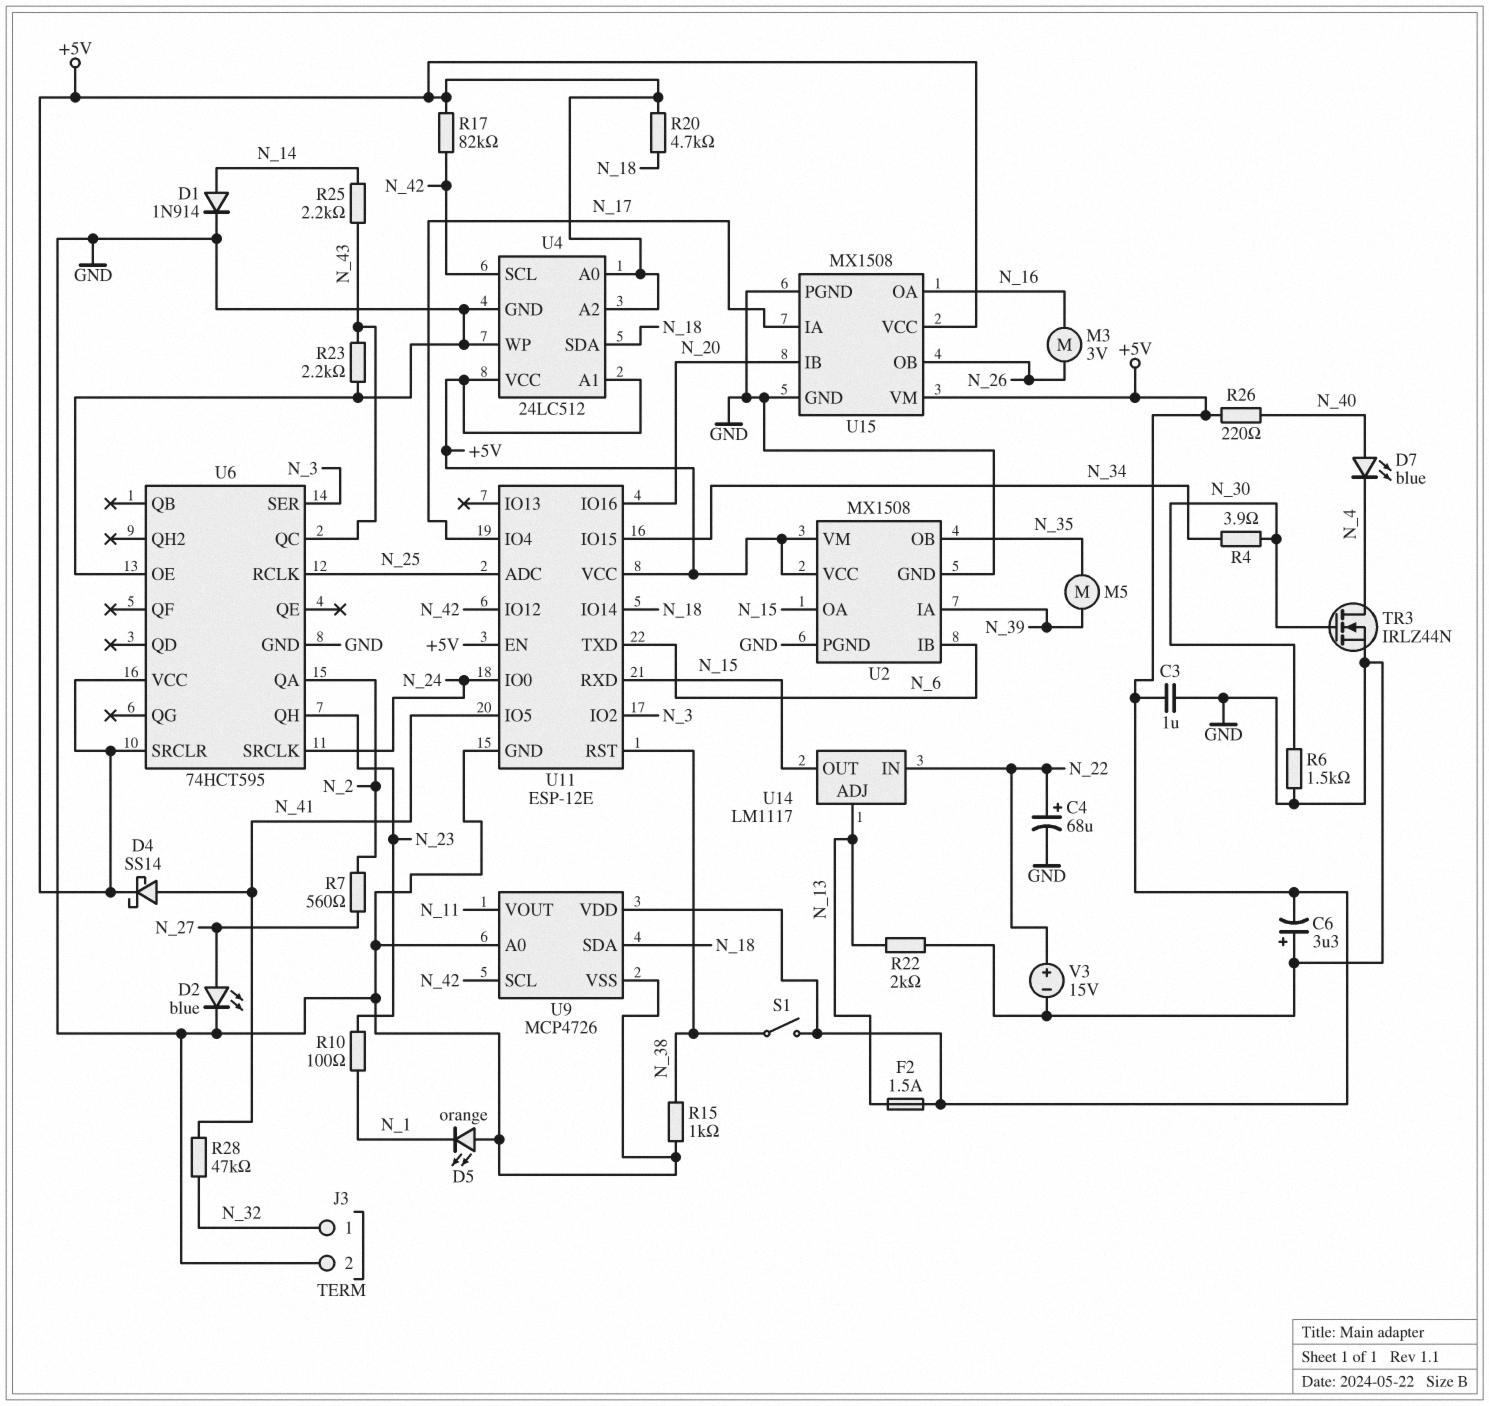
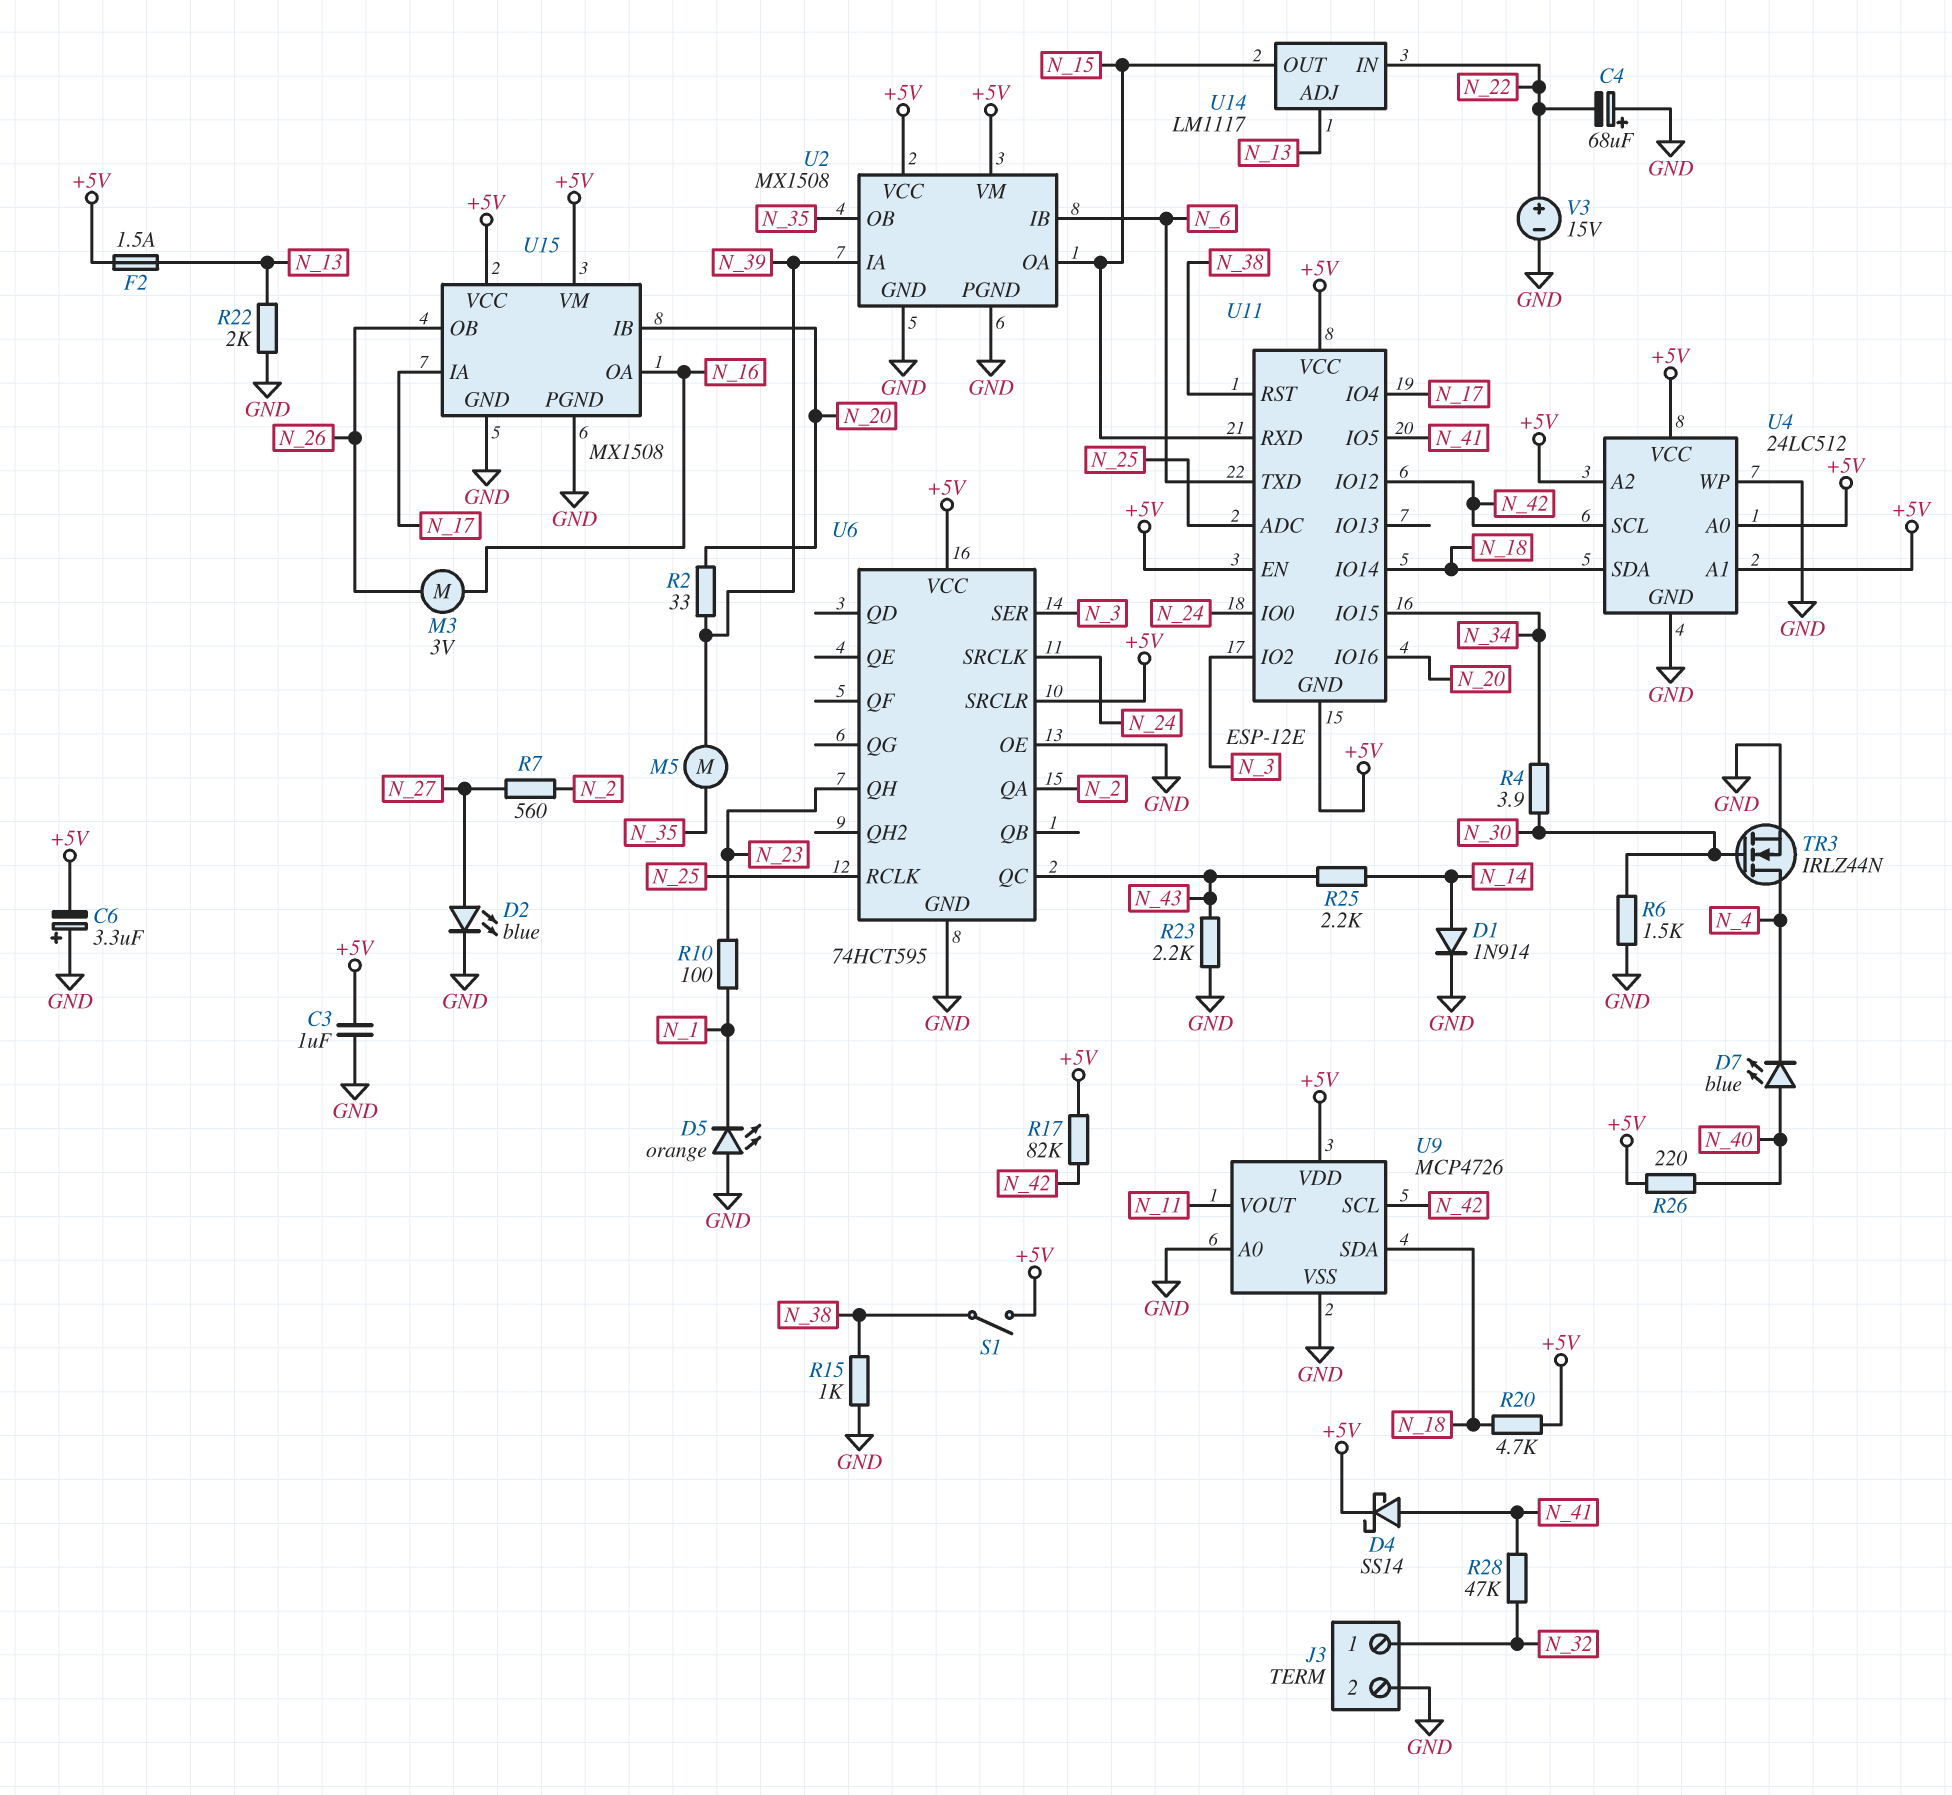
C4: 68uF (plus N_22, minus GND) -> 68uF (plus GND, minus N_22)
R2: none -> 33 (N_20, N_39)
U11 pin GND: GND -> +5V

